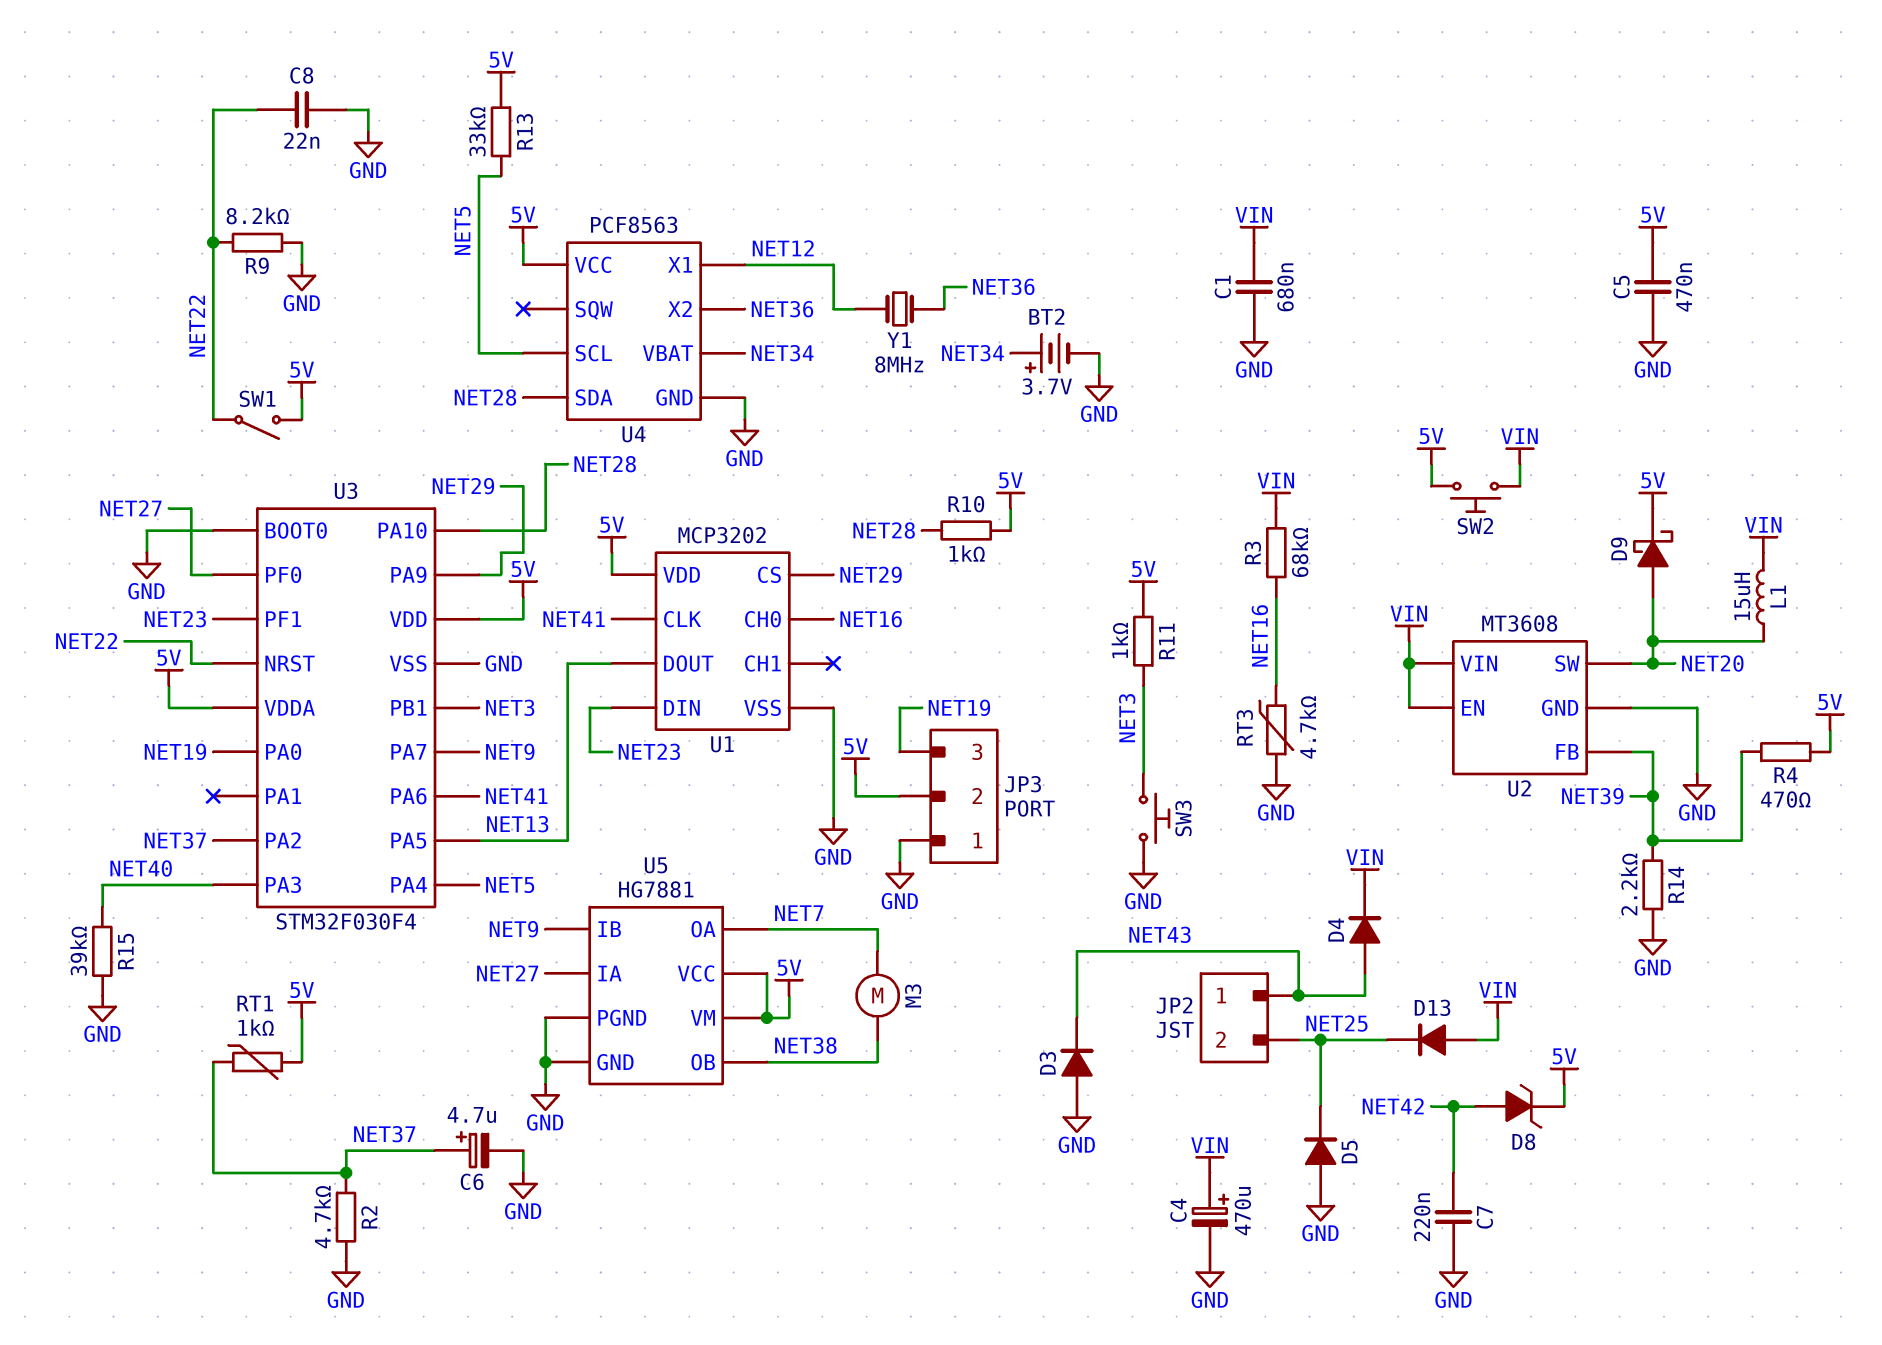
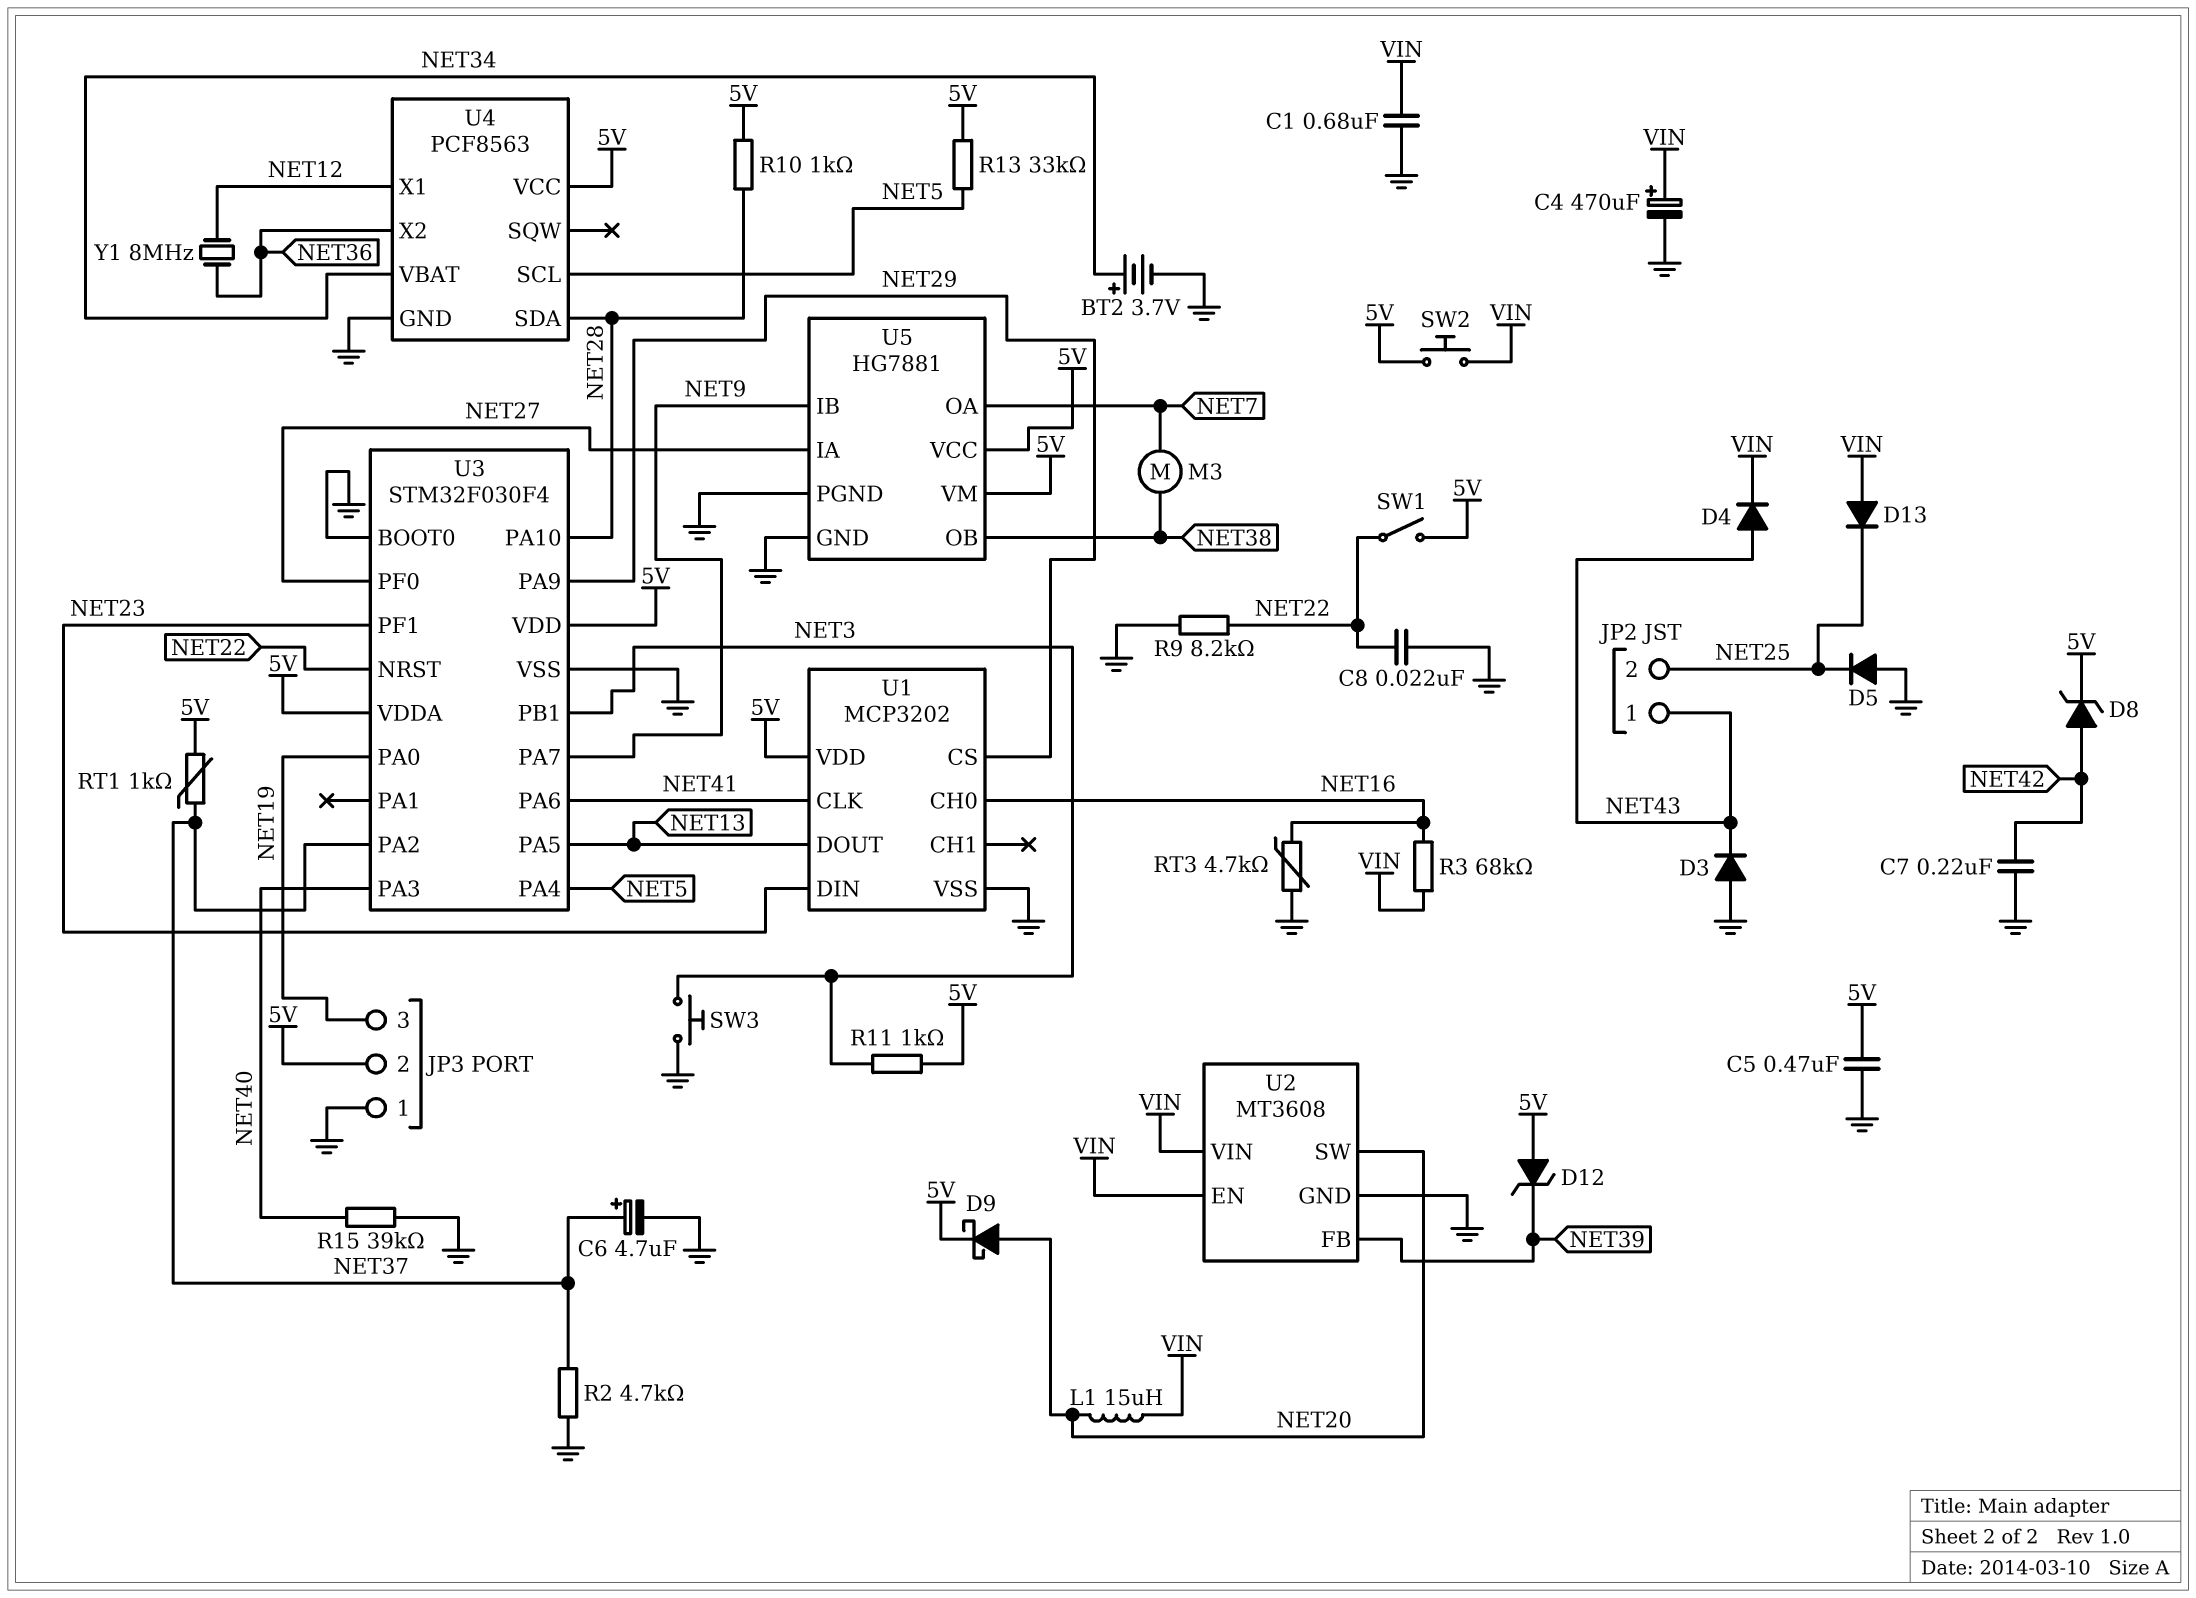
D12: none -> zener (A 5V, K NET39)
R4: 470 (5V, NET39) -> none
R14: 2.2k (GND, NET39) -> none

